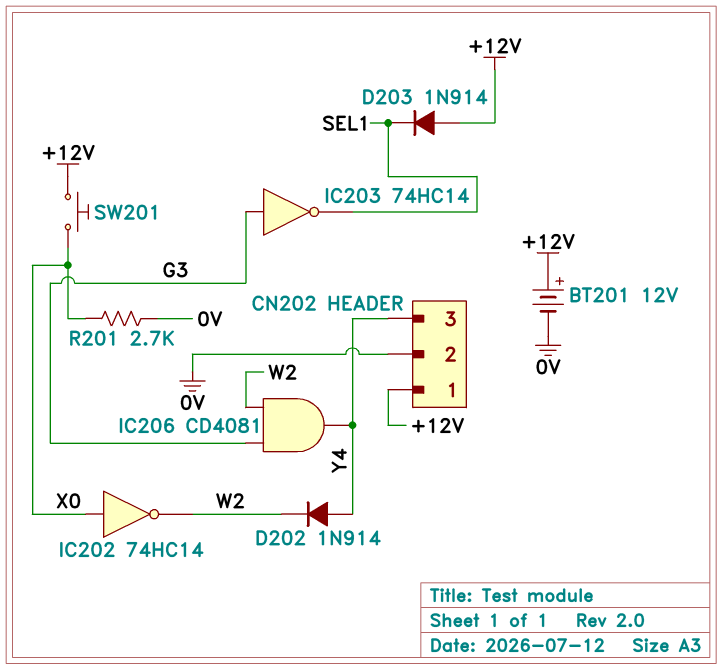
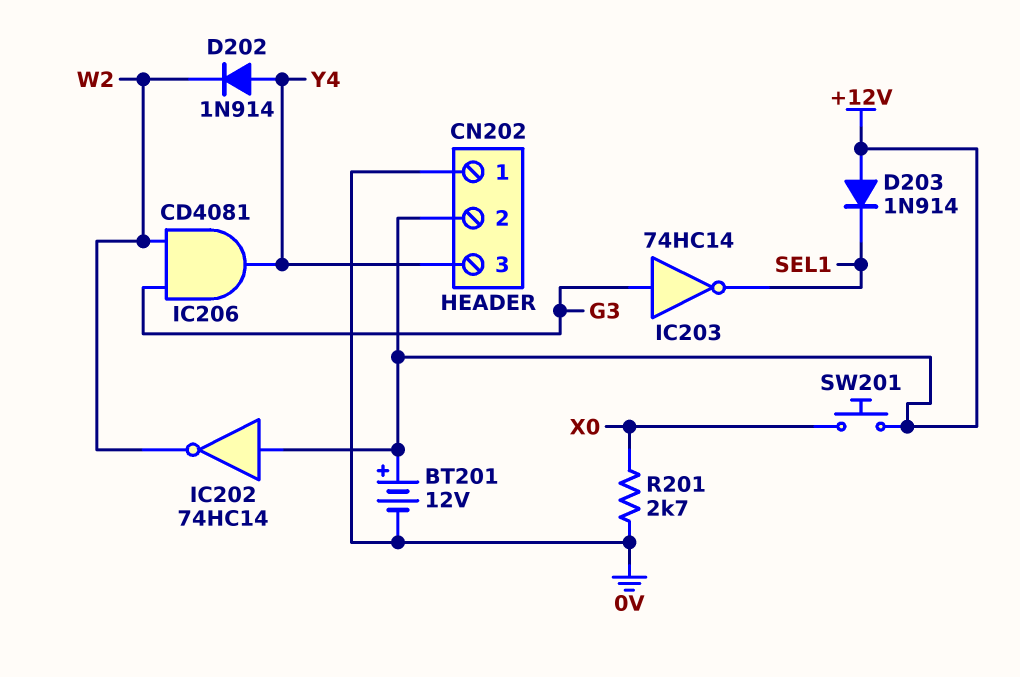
CN202 pin 1: +12V -> 0V
CN202 pin 2: 0V -> +12V
IC202: NOT 74HC14 (in X0, out W2) -> NOT 74HC14 (in +12V, out W2)

